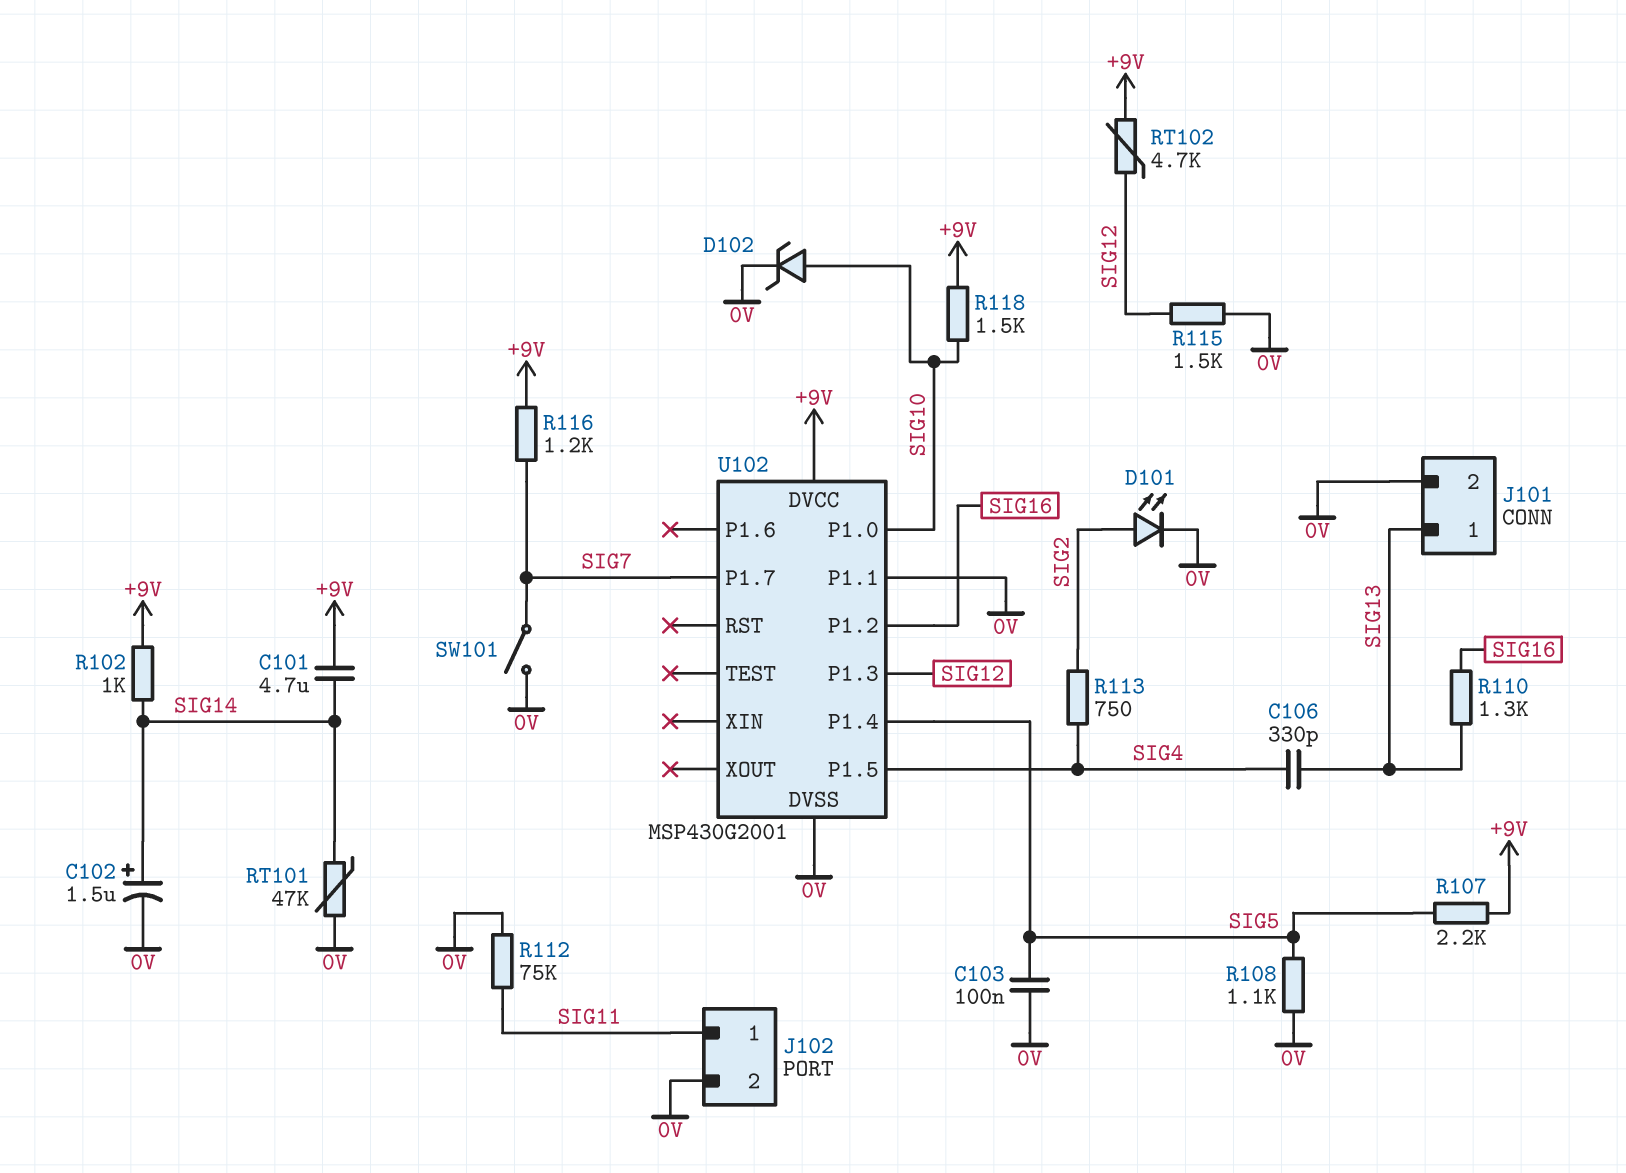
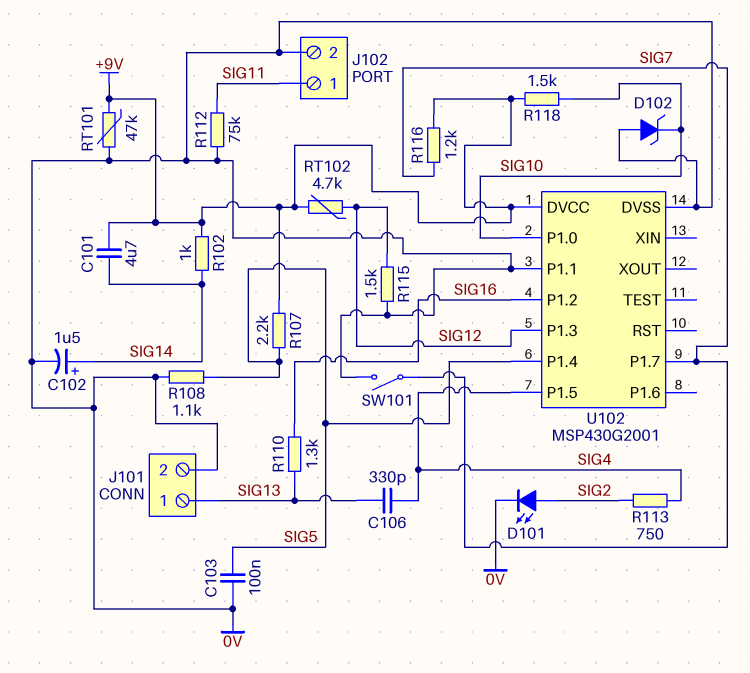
D102: zener (A SIG10, K 0V) -> zener (A 0V, K SIG10)
RT101: 47k (0V, SIG14) -> 47k (+9V, 0V)

